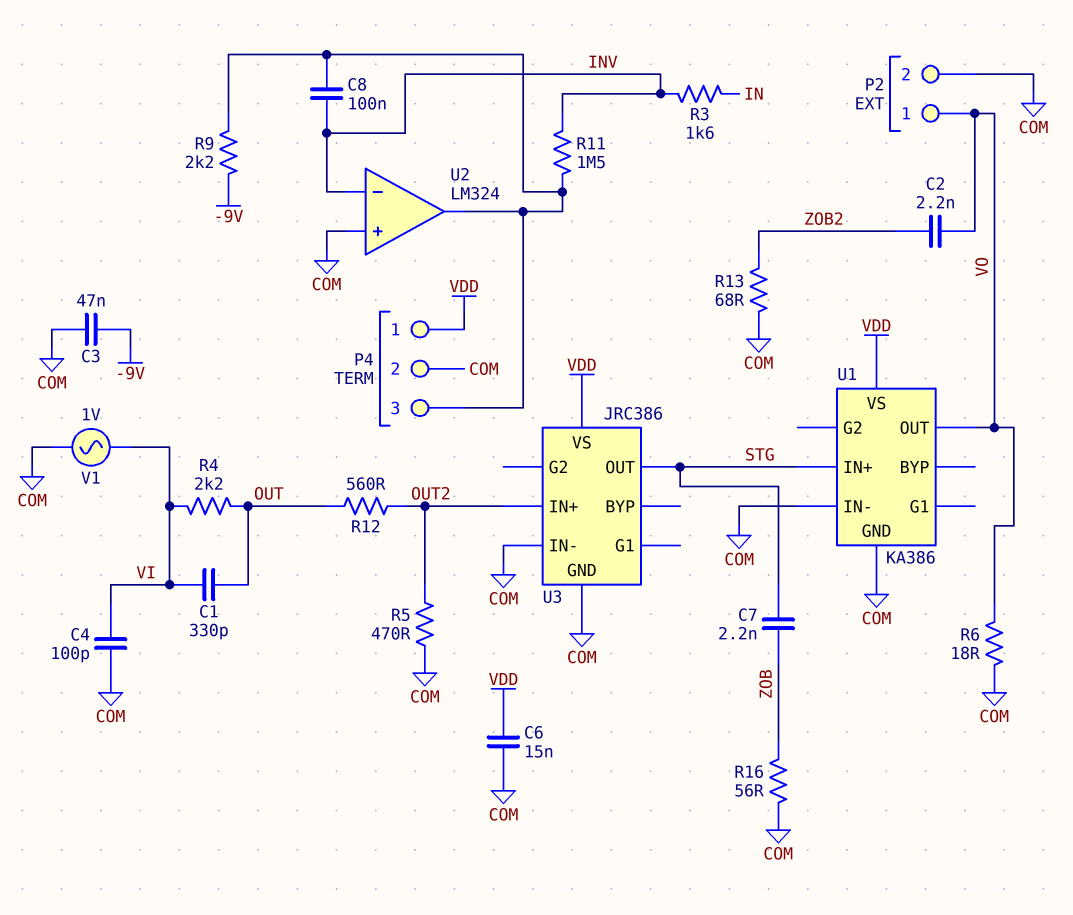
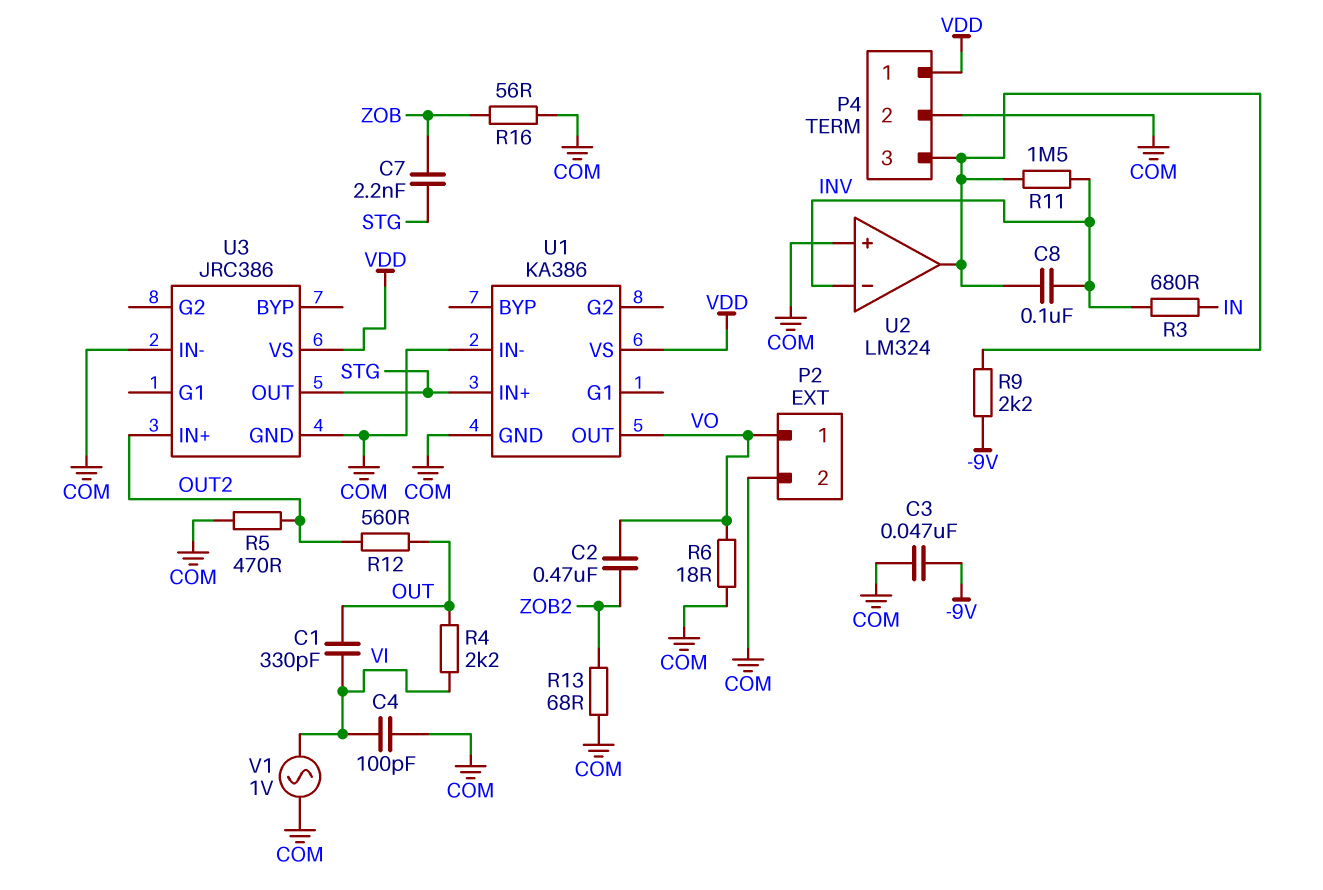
C2: 2.2nF (VO, ZOB2) -> 470nF (VO, ZOB2)
C6: 15nF (COM, VDD) -> none
R3: 1.6k (IN, INV) -> 680 (IN, INV)

